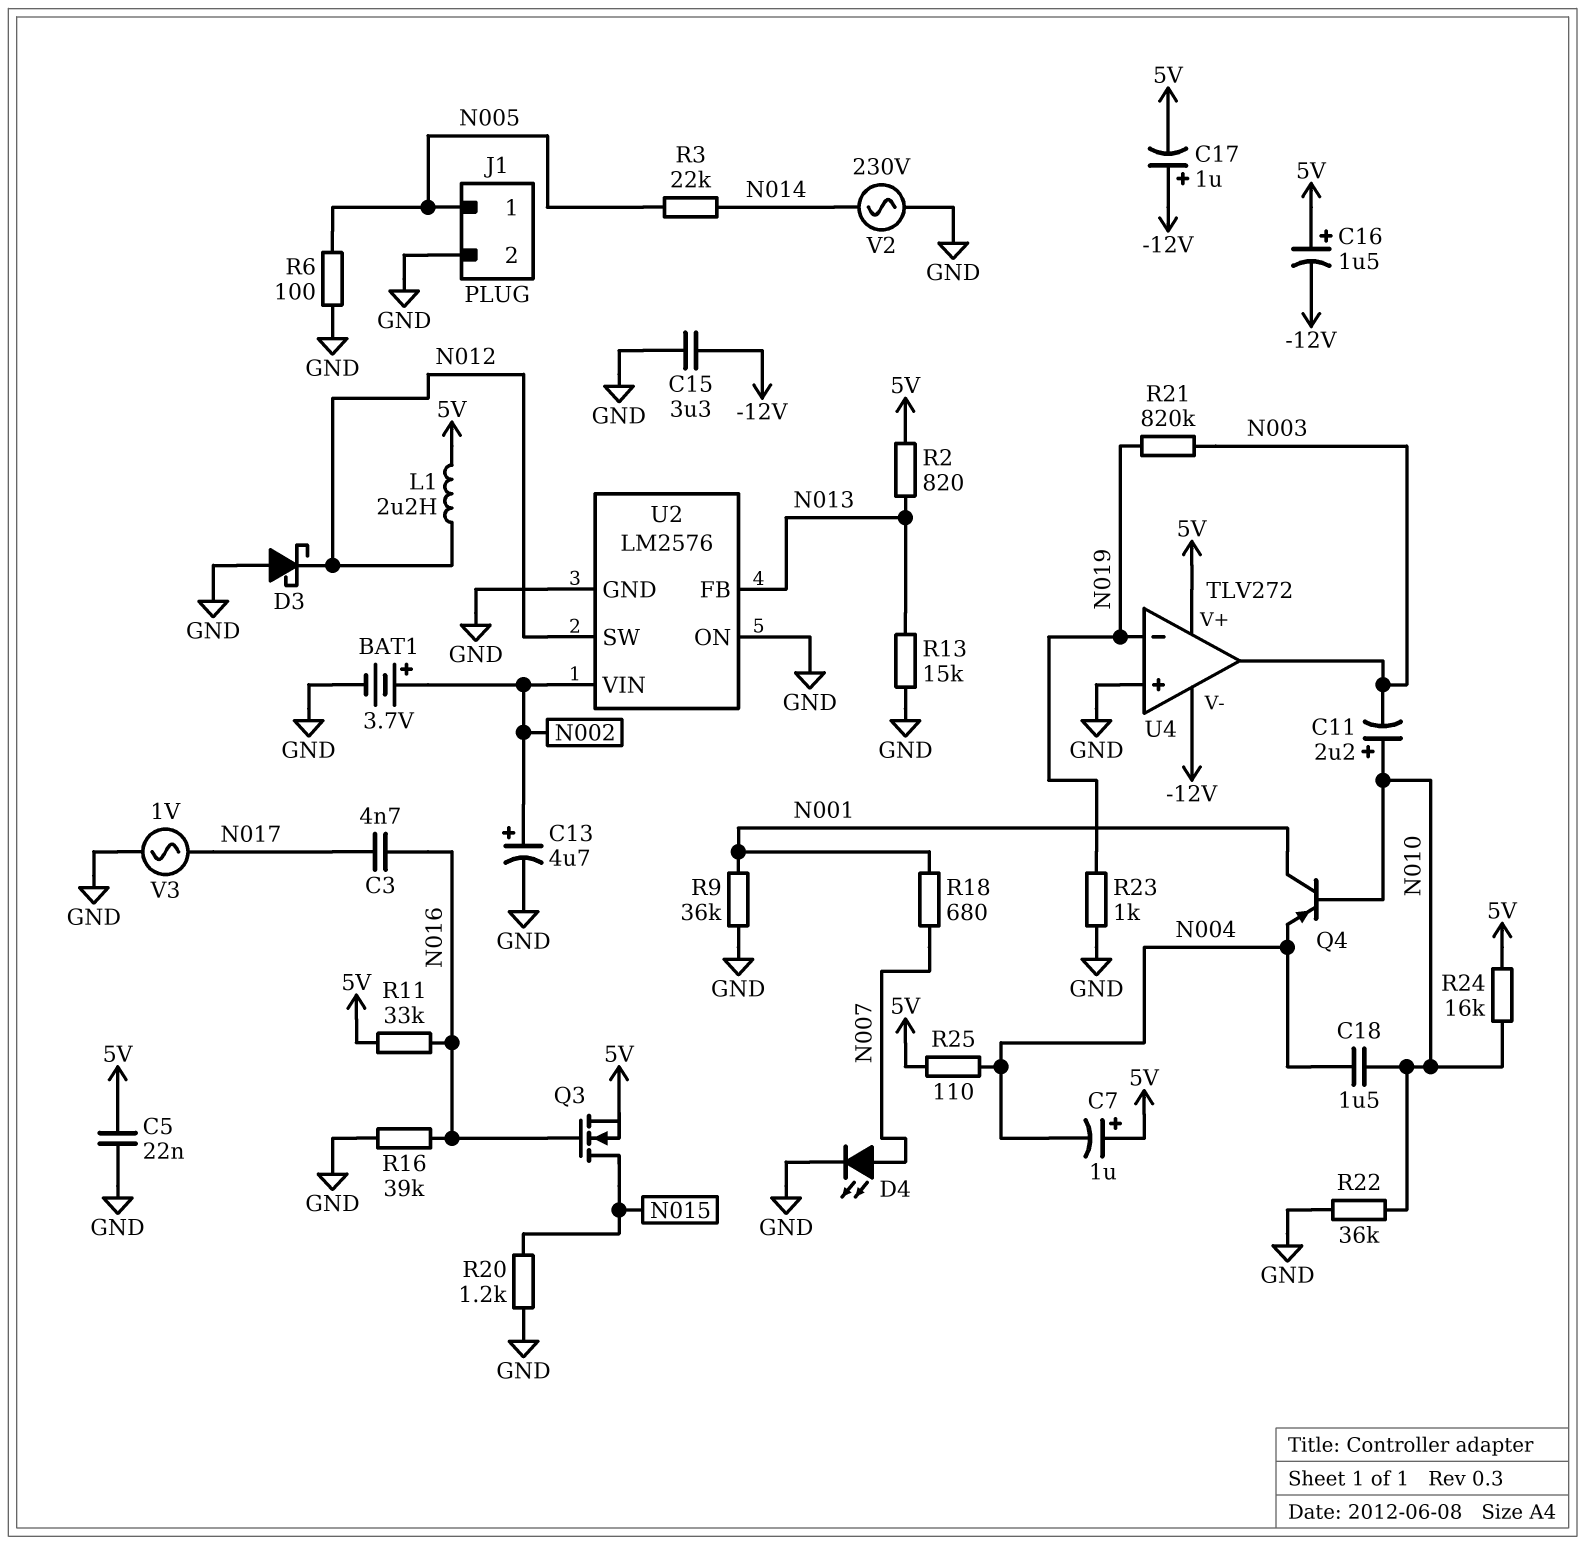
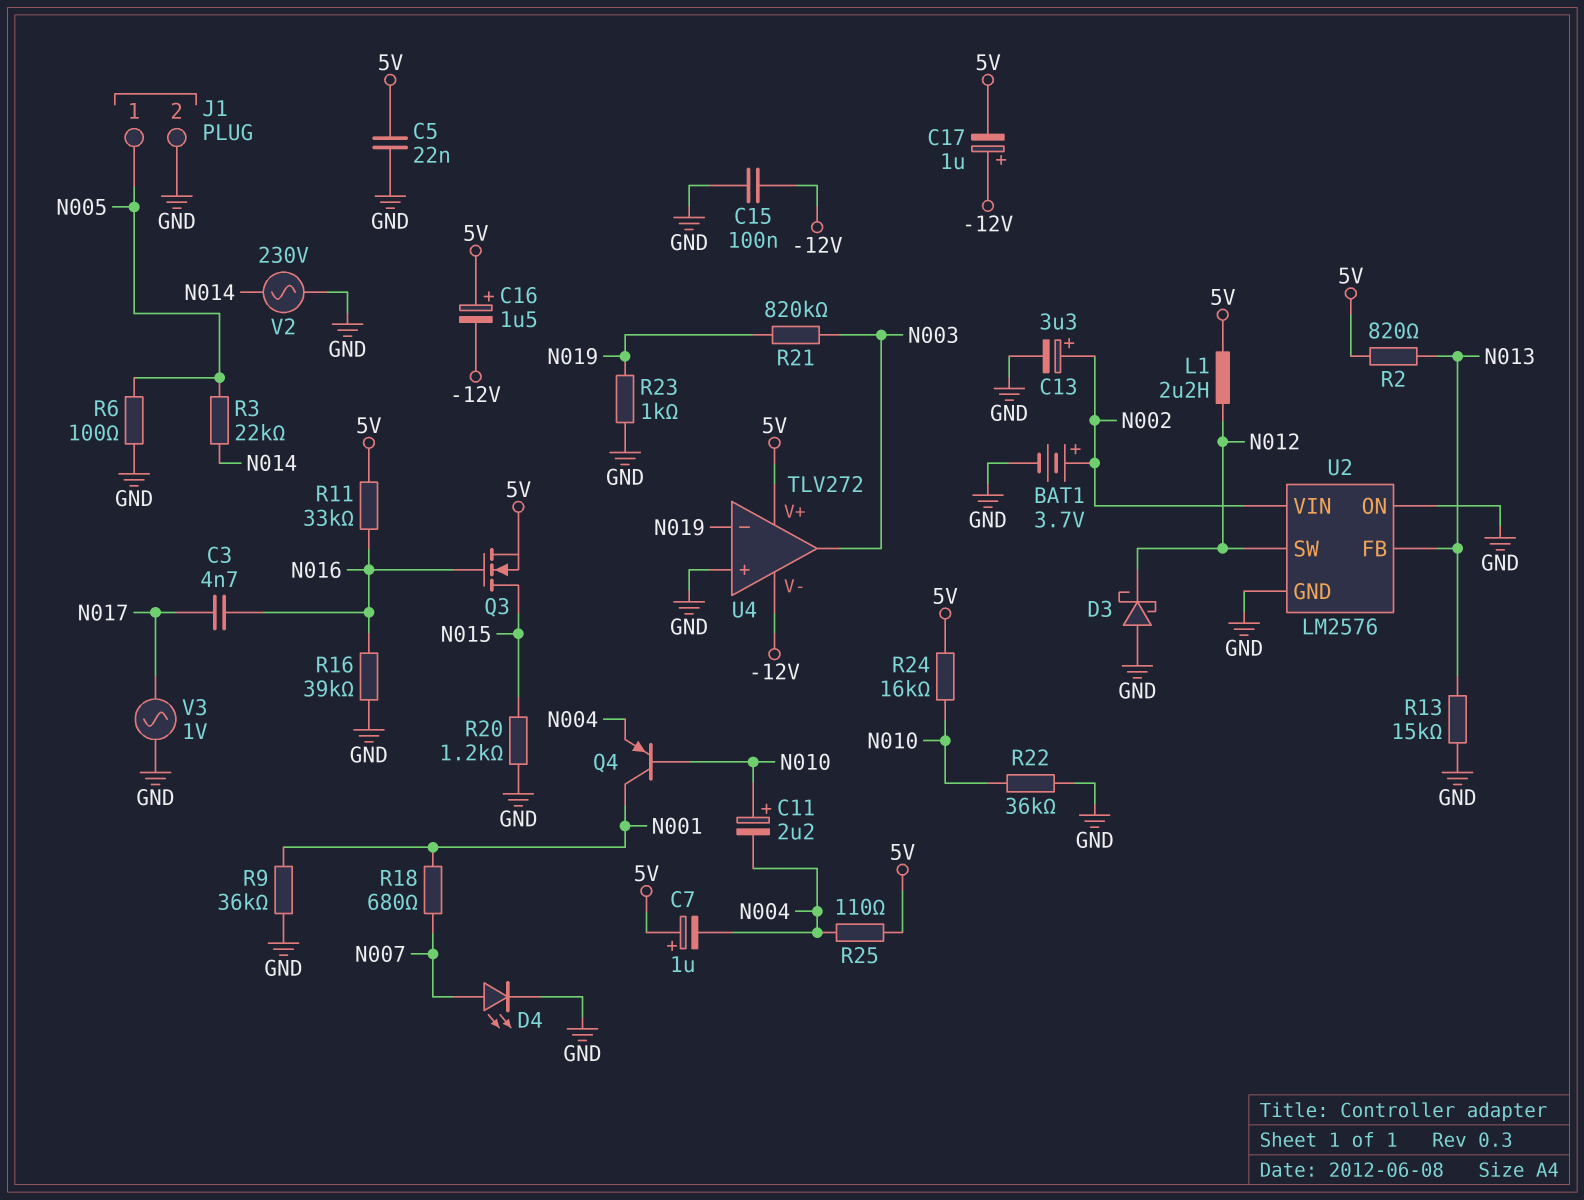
C11: 2.2uF (plus N010, minus N003) -> 2.2uF (plus N010, minus N004)
C13: 4.7uF (plus N002, minus GND) -> 3.3uF (plus N002, minus GND)
C15: 3.3uF (-12V, GND) -> 100nF (-12V, GND)
C18: 1.5uF (N004, N010) -> none

